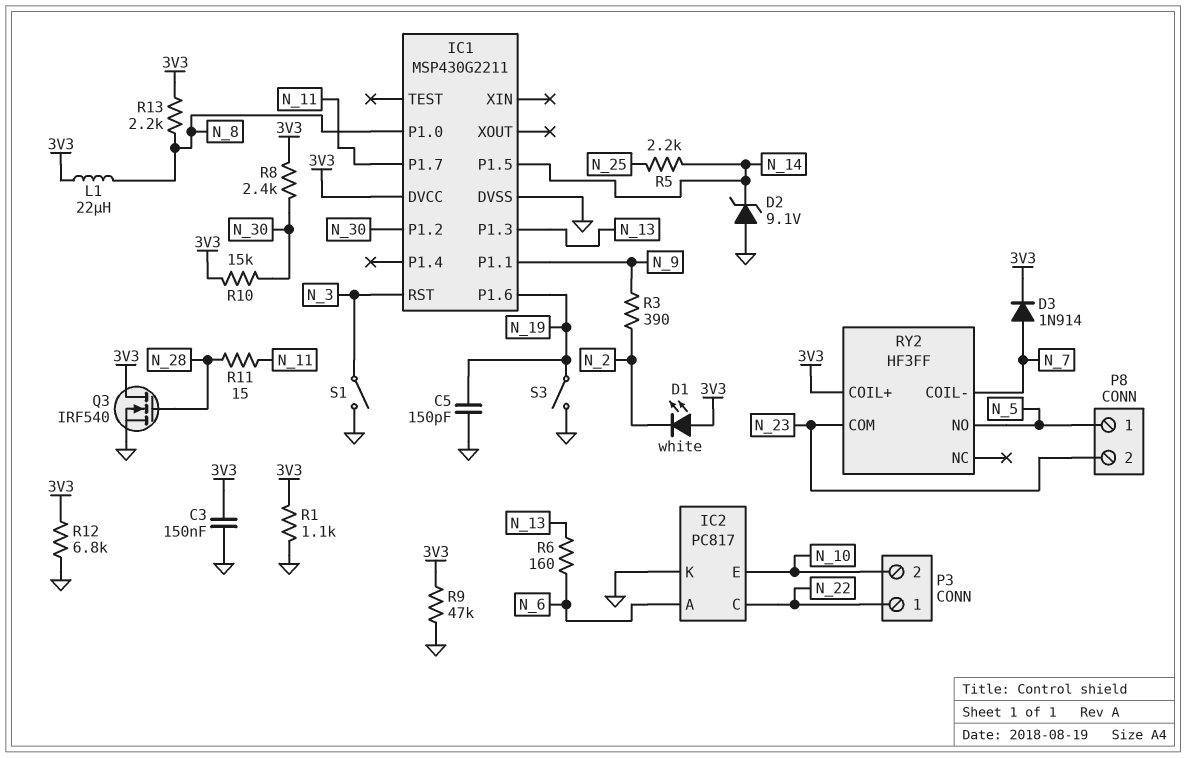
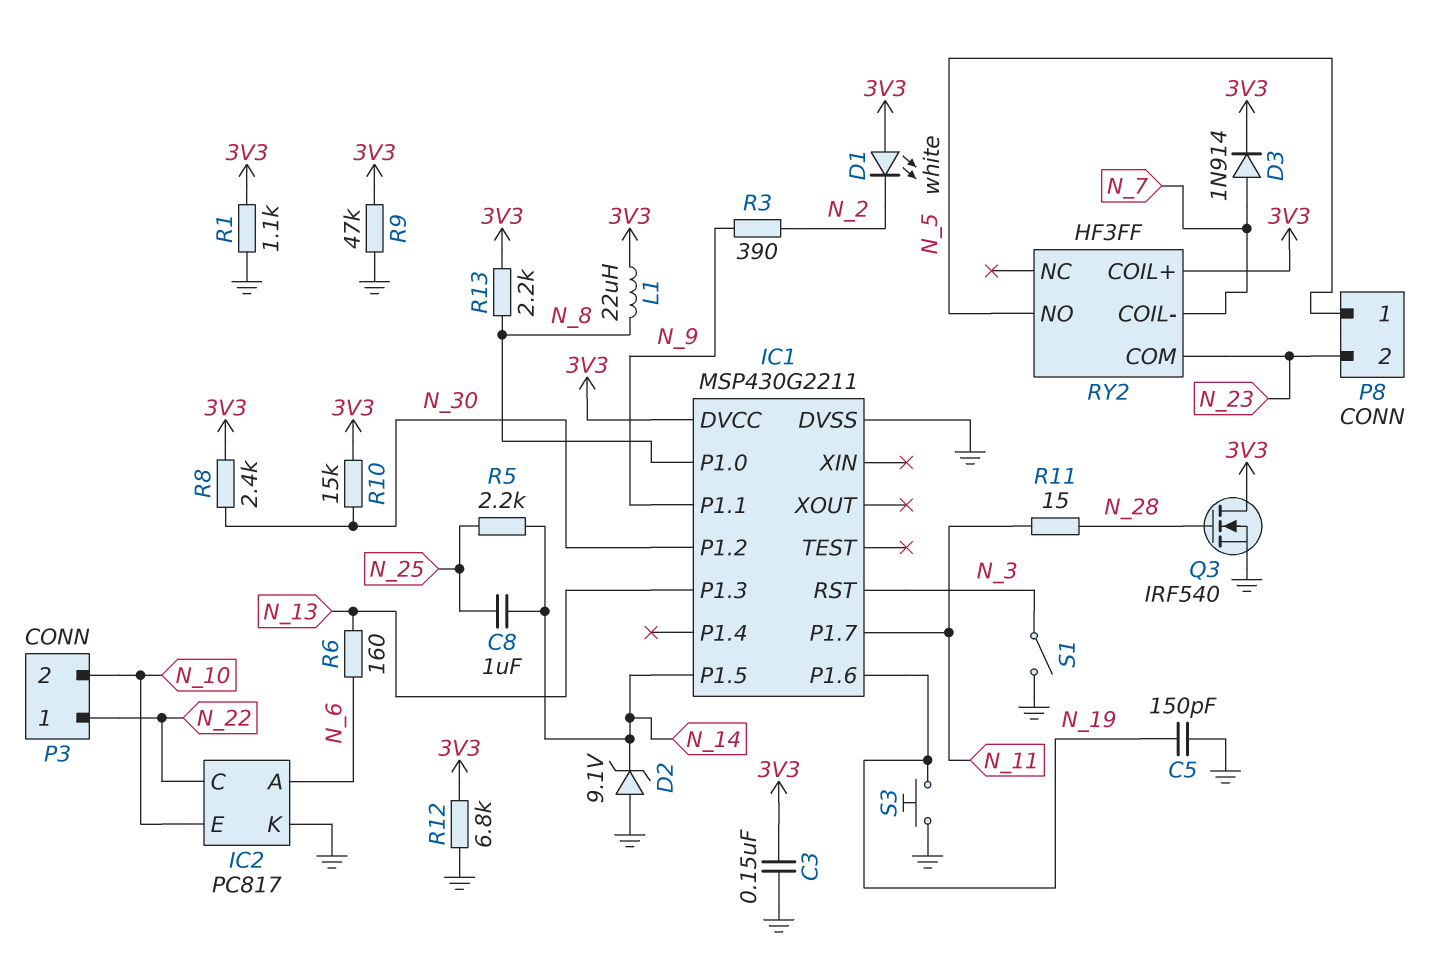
C8: none -> 1uF (N_14, N_25)
S3: switch (GND, N_19) -> button (GND, N_19)

